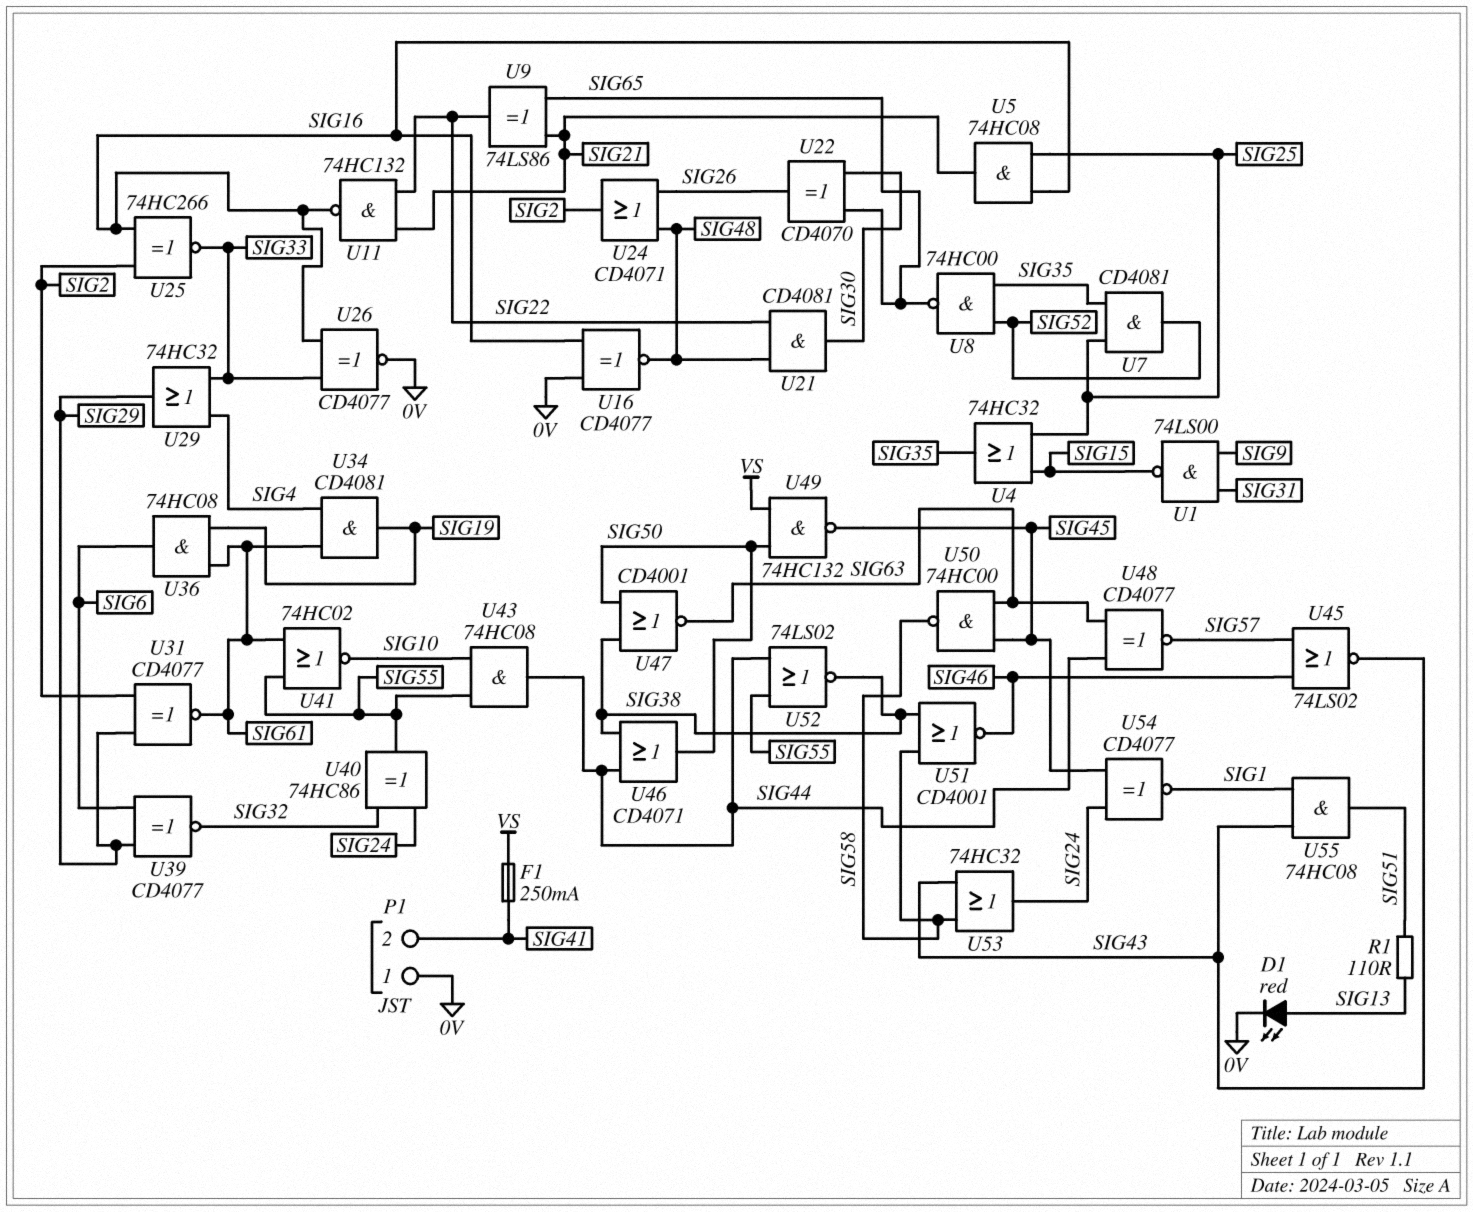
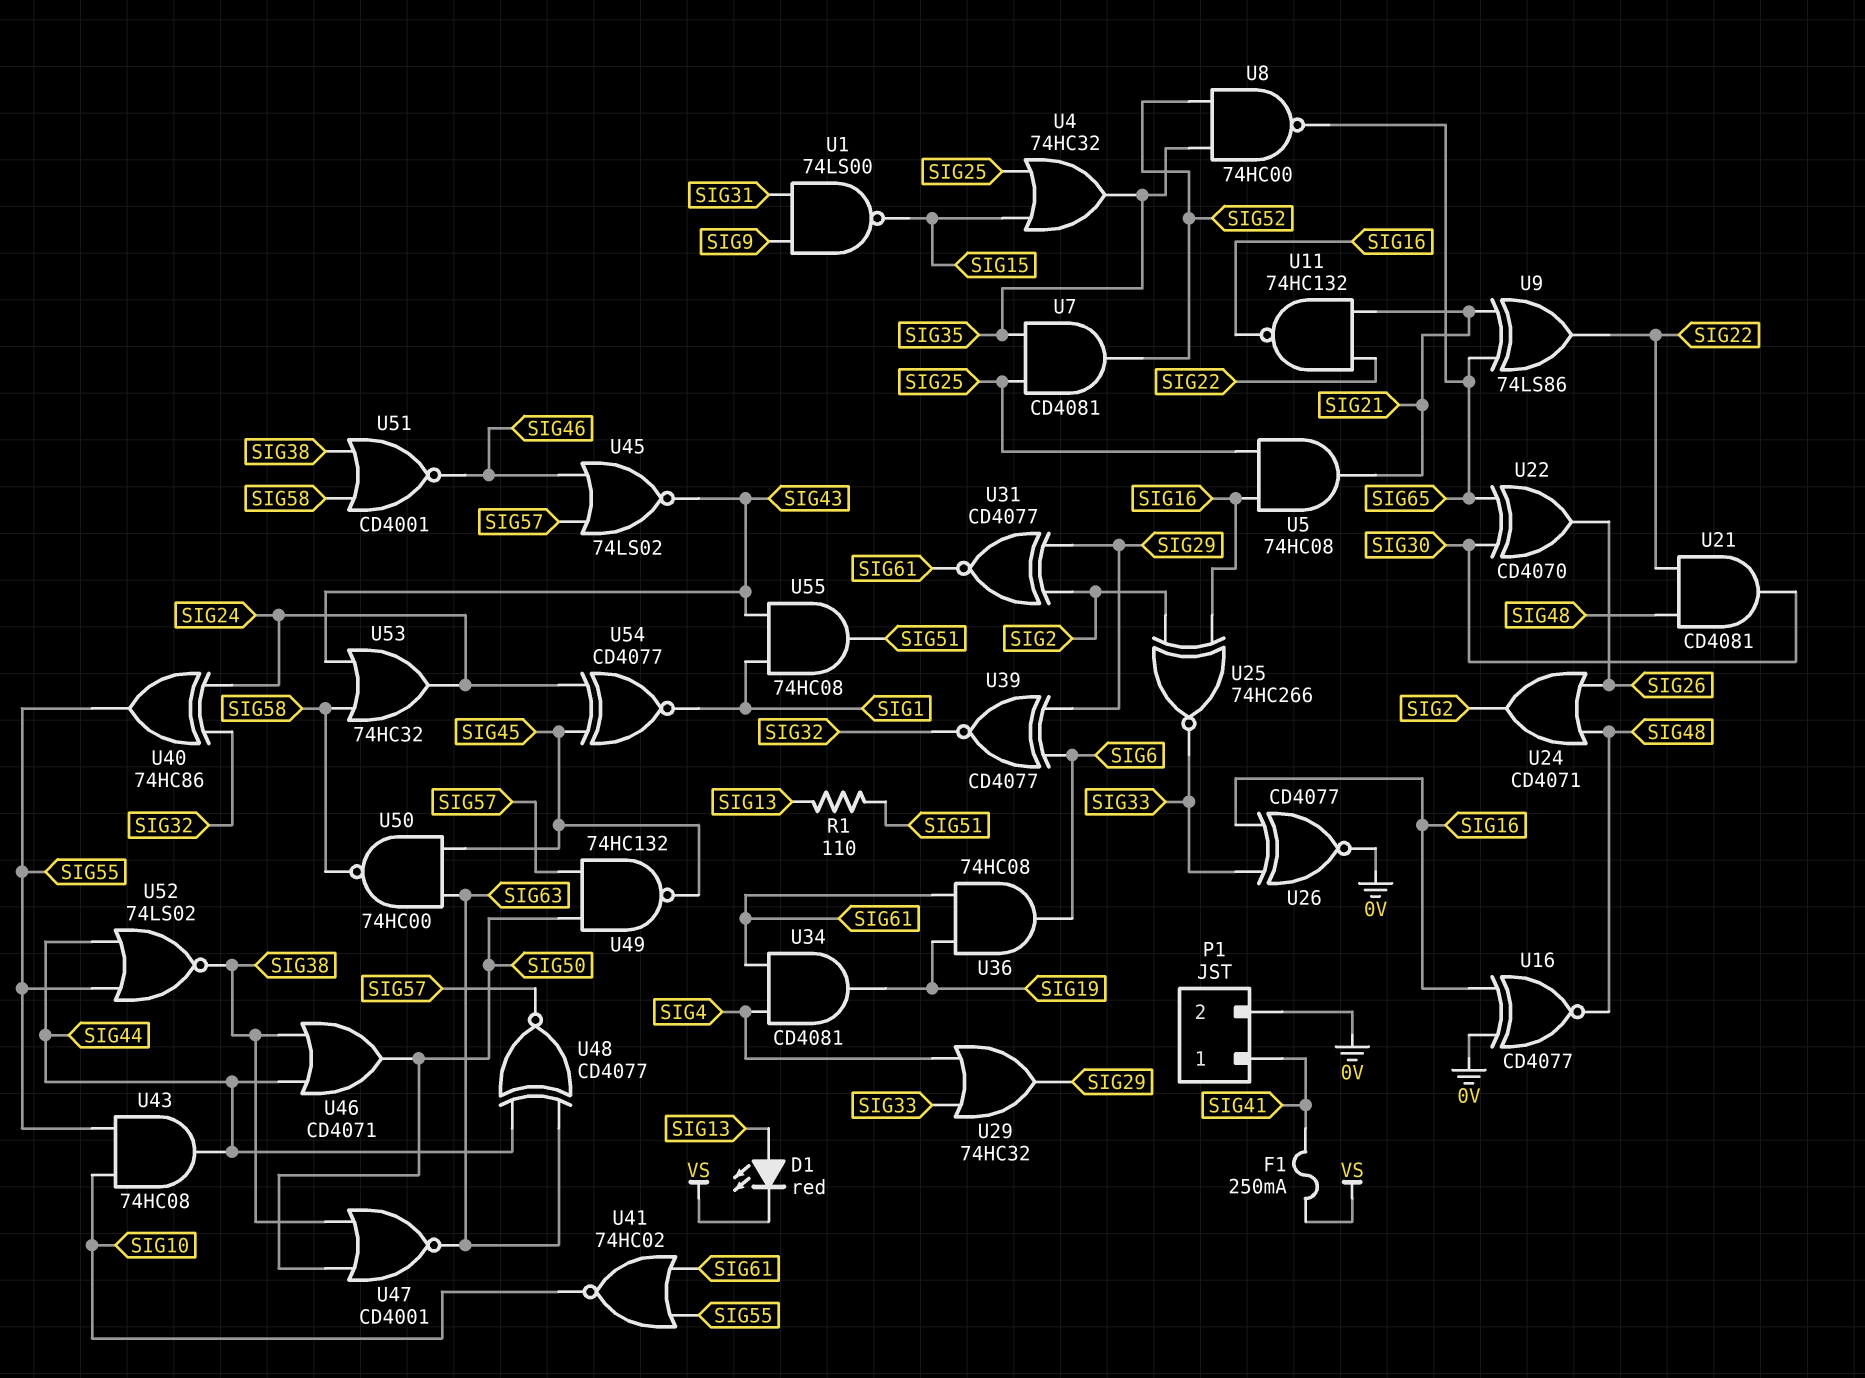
D1: LED red (A SIG13, K 0V) -> LED red (A SIG13, K VS)
P1 pin 1: 0V -> SIG41
P1 pin 2: SIG41 -> 0V
U49: NAND 74HC132 (in SIG50, in VS, out SIG45) -> NAND 74HC132 (in SIG50, in SIG57, out SIG45)

